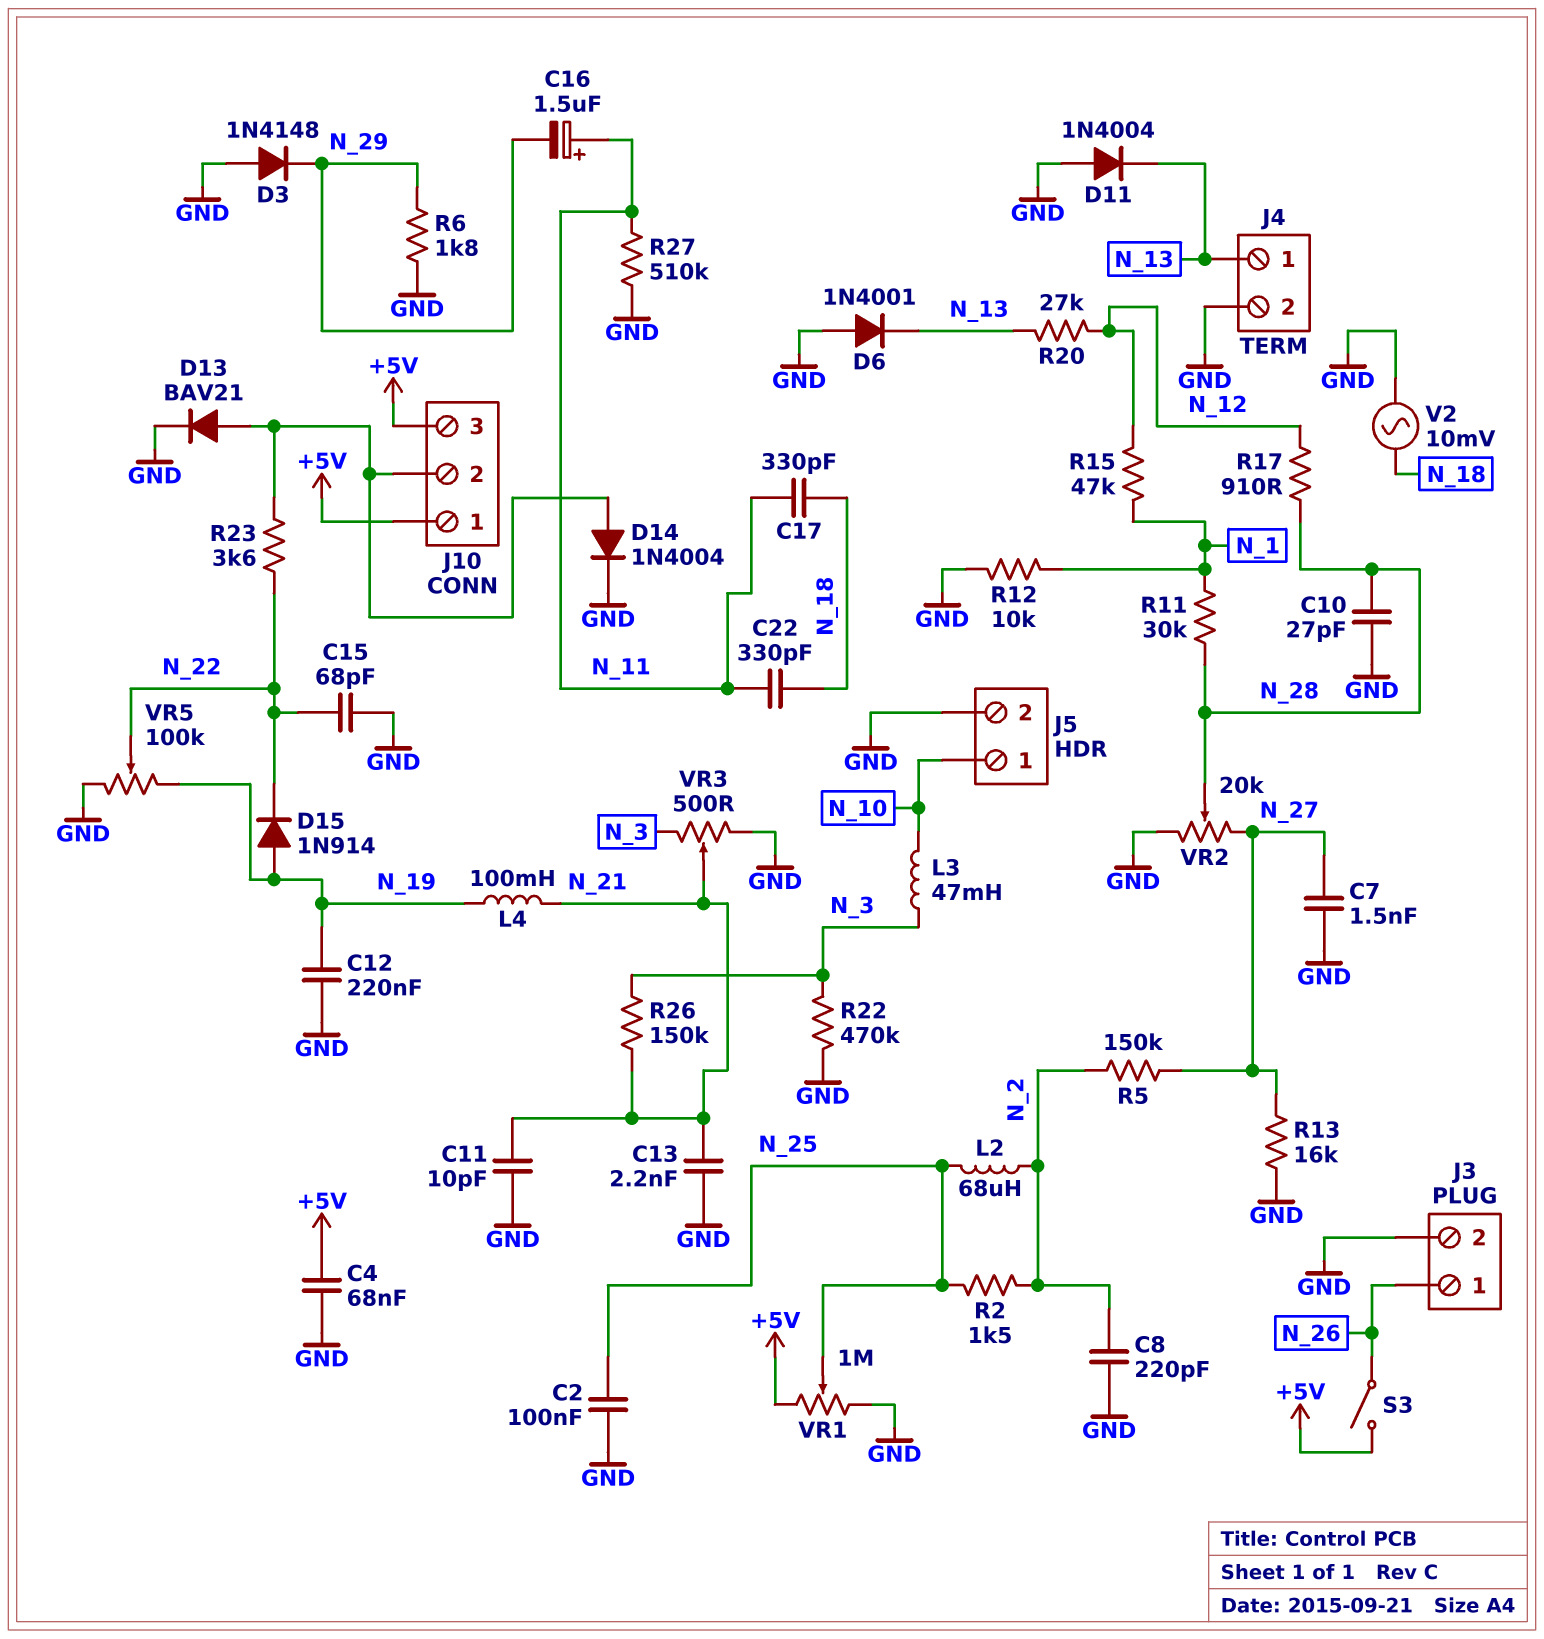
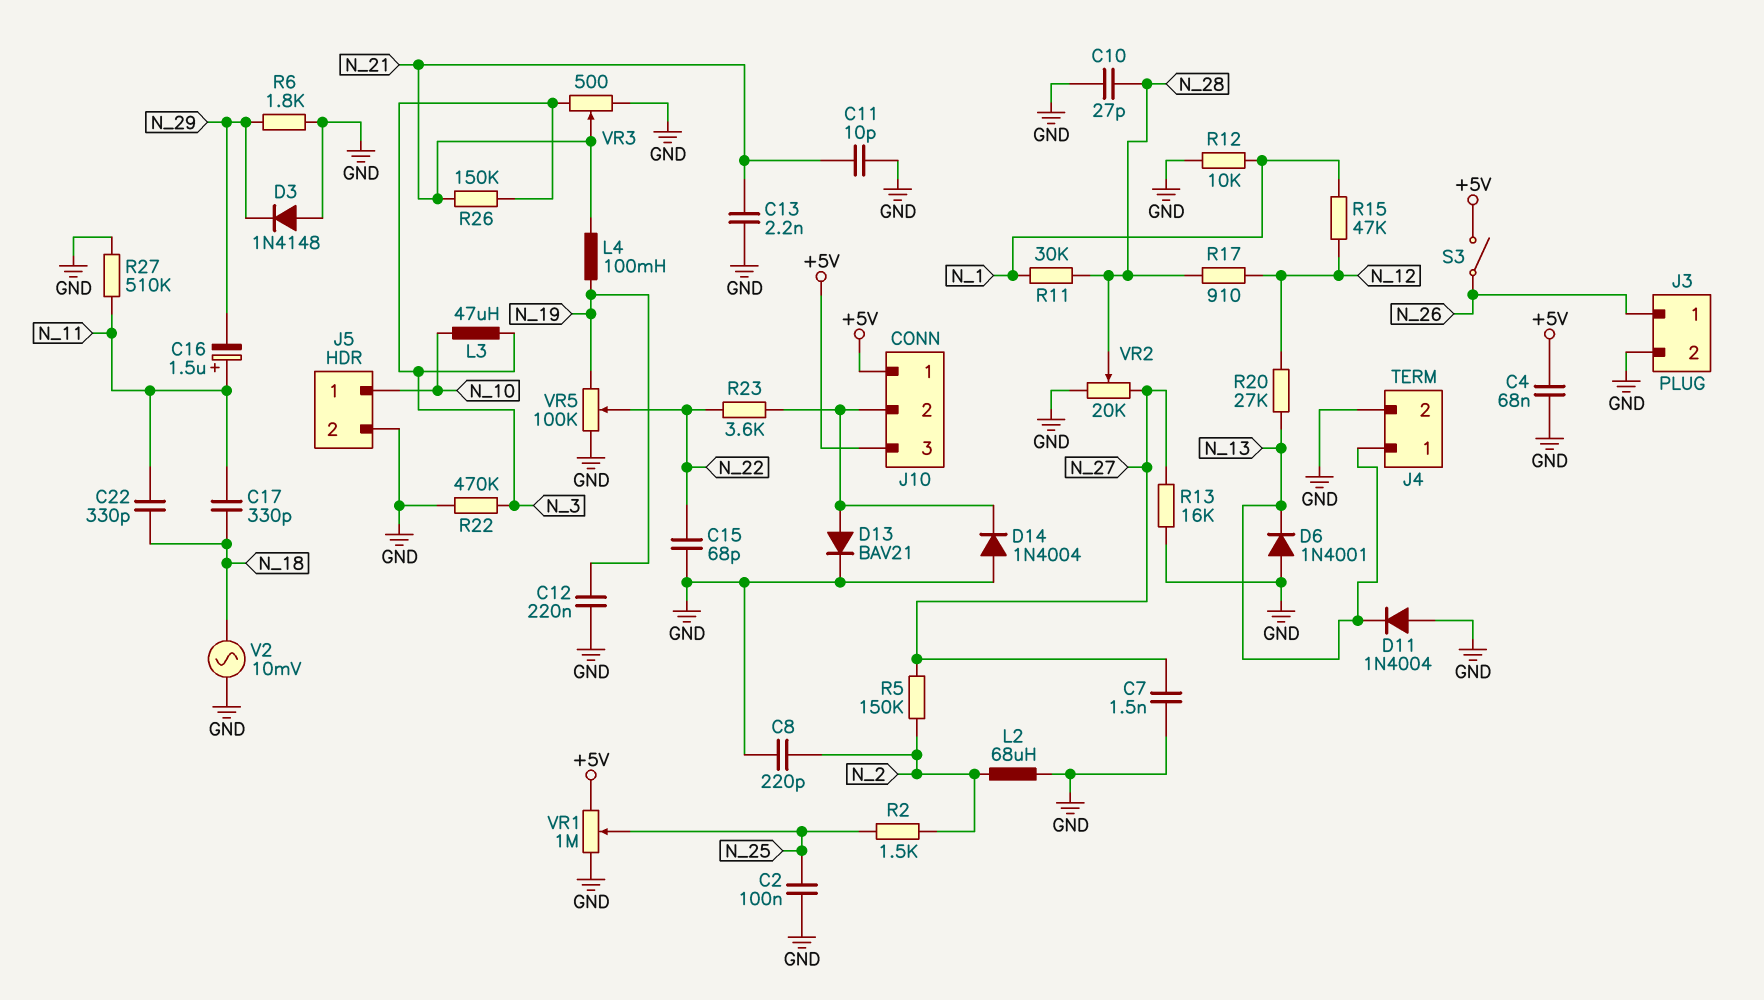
D14: diode 1N4004 (A J10/2, K GND) -> diode 1N4004 (A GND, K J10/2)
D15: diode 1N914 (A N_19, K N_22) -> none
L2: 68uH (N_2, N_25) -> 68uH (GND, N_2)
L3: 47mH (N_3, N_10) -> 47uH (N_3, N_10)

